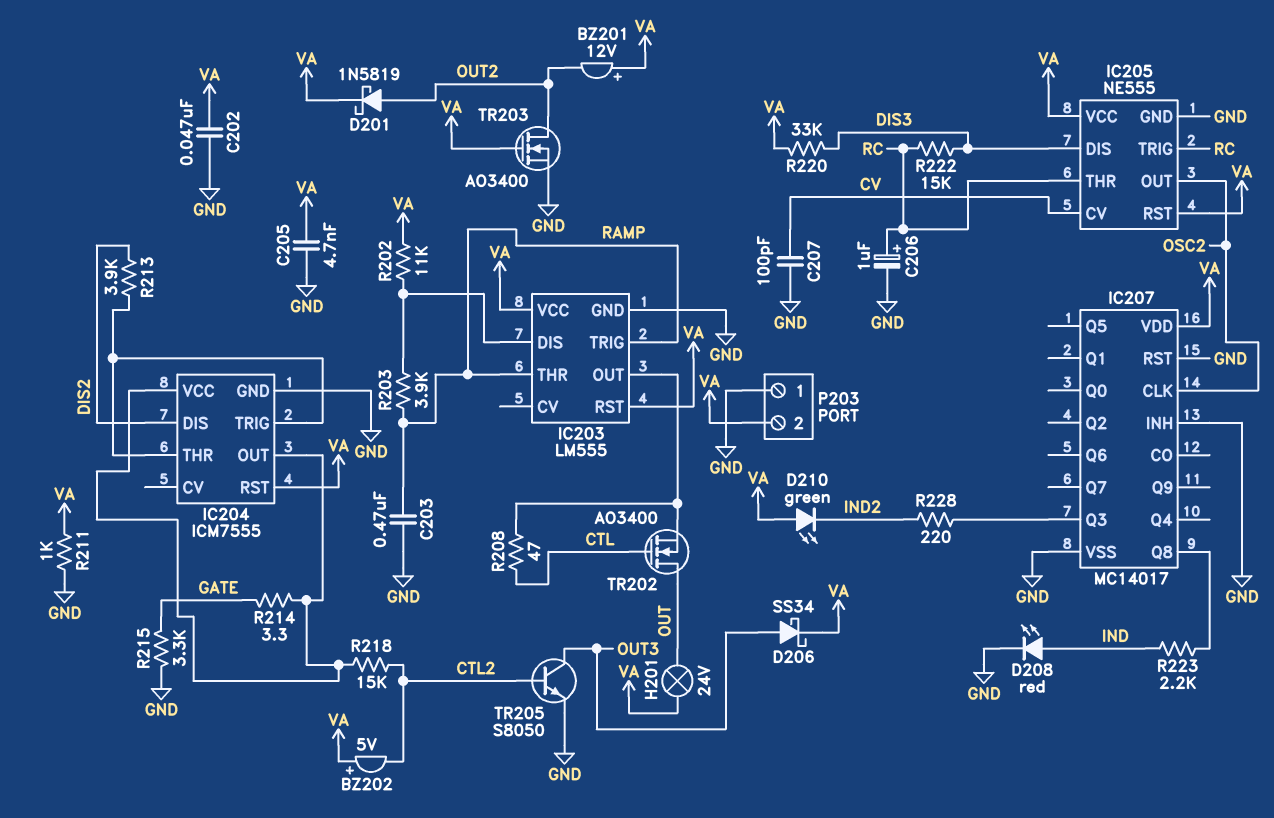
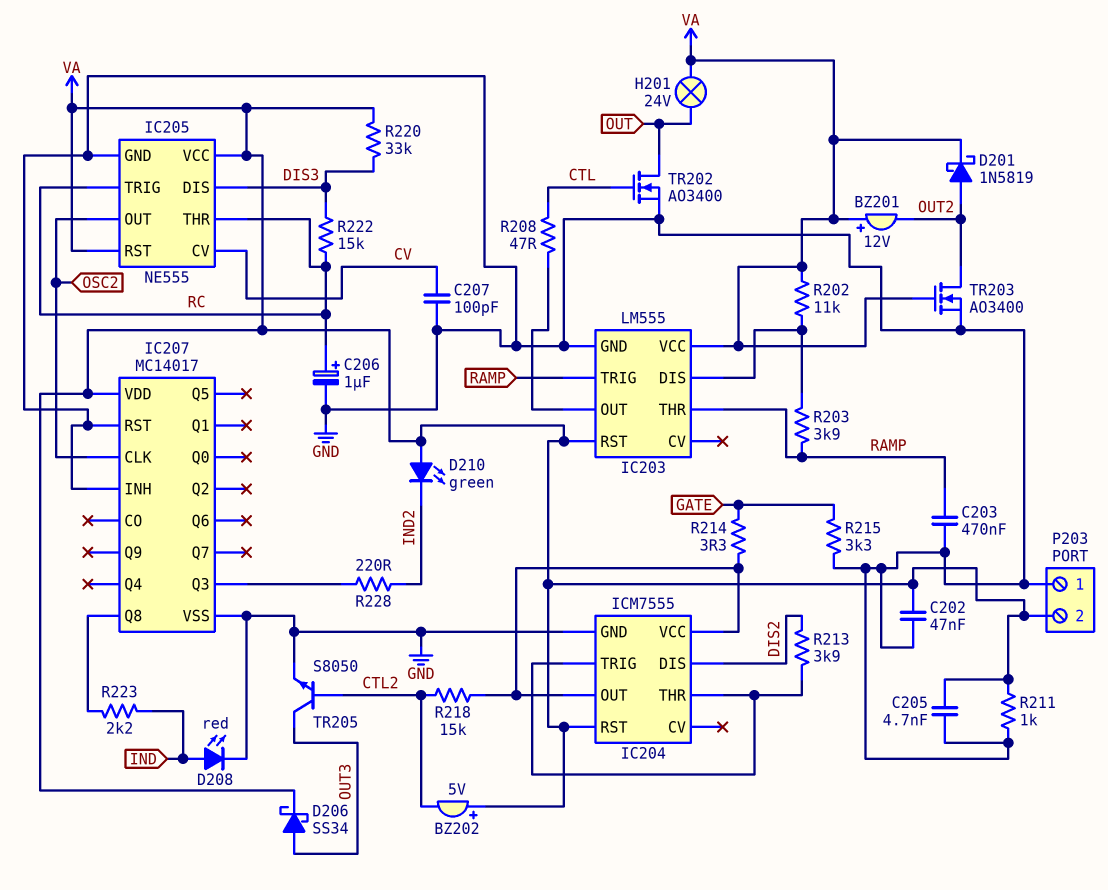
TR202: NMOS AO3400 (G CTL, D OUT, S IC203/OUT) -> NMOS AO3400 (G CTL, D OUT, S GND)

